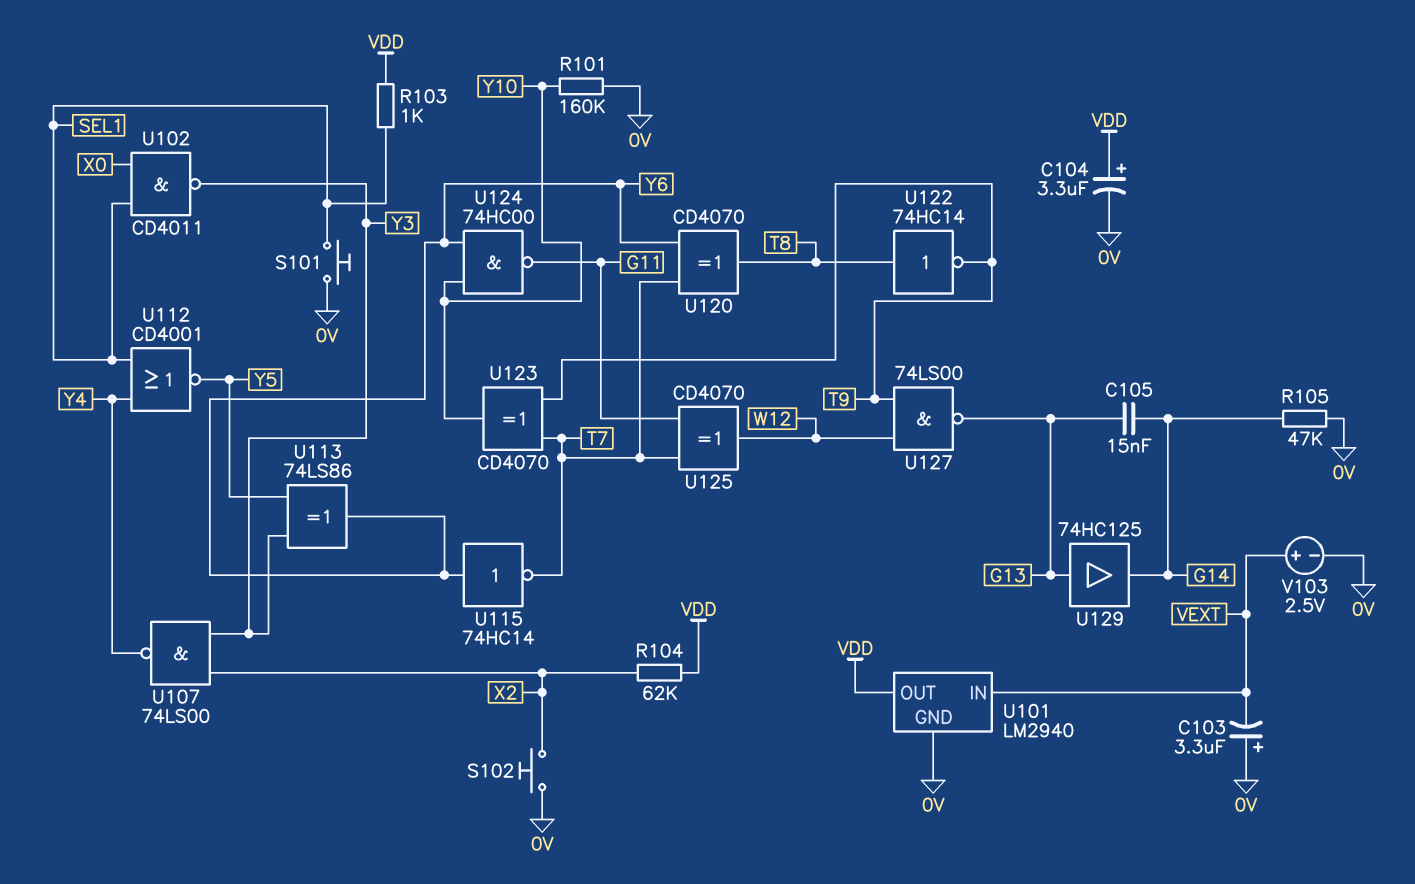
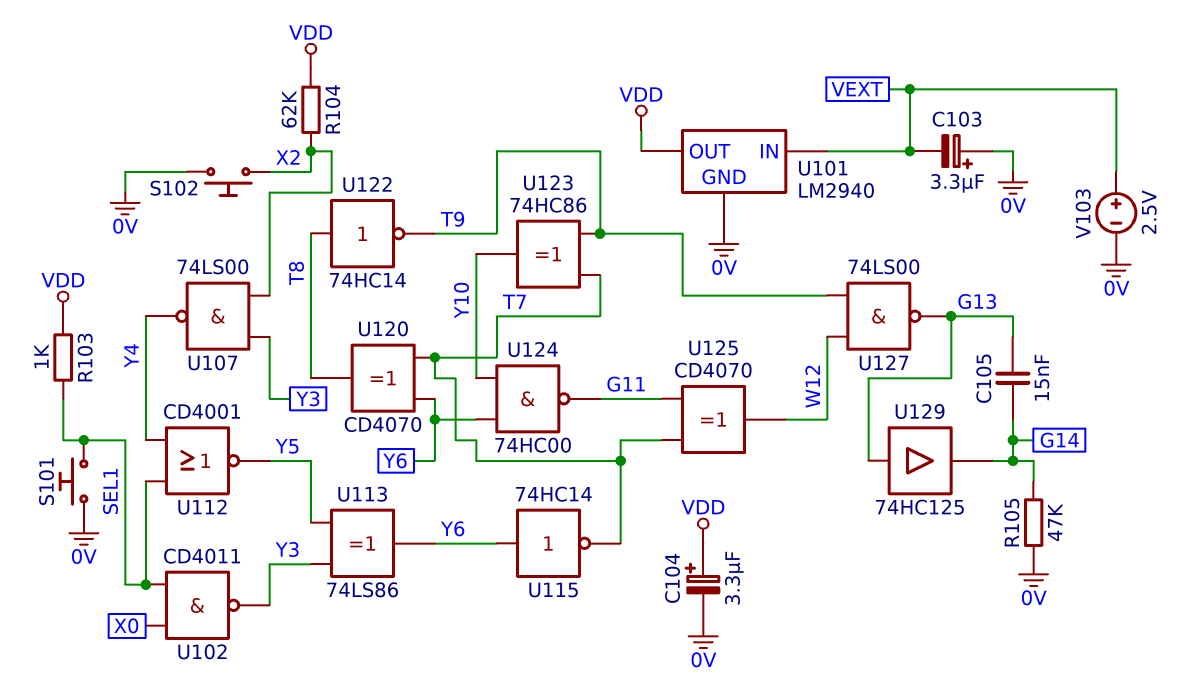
R101: 160k (0V, Y10) -> none
U123: XOR CD4070 (in T7, in T9, out Y10) -> XOR 74HC86 (in T7, in T9, out Y10)

